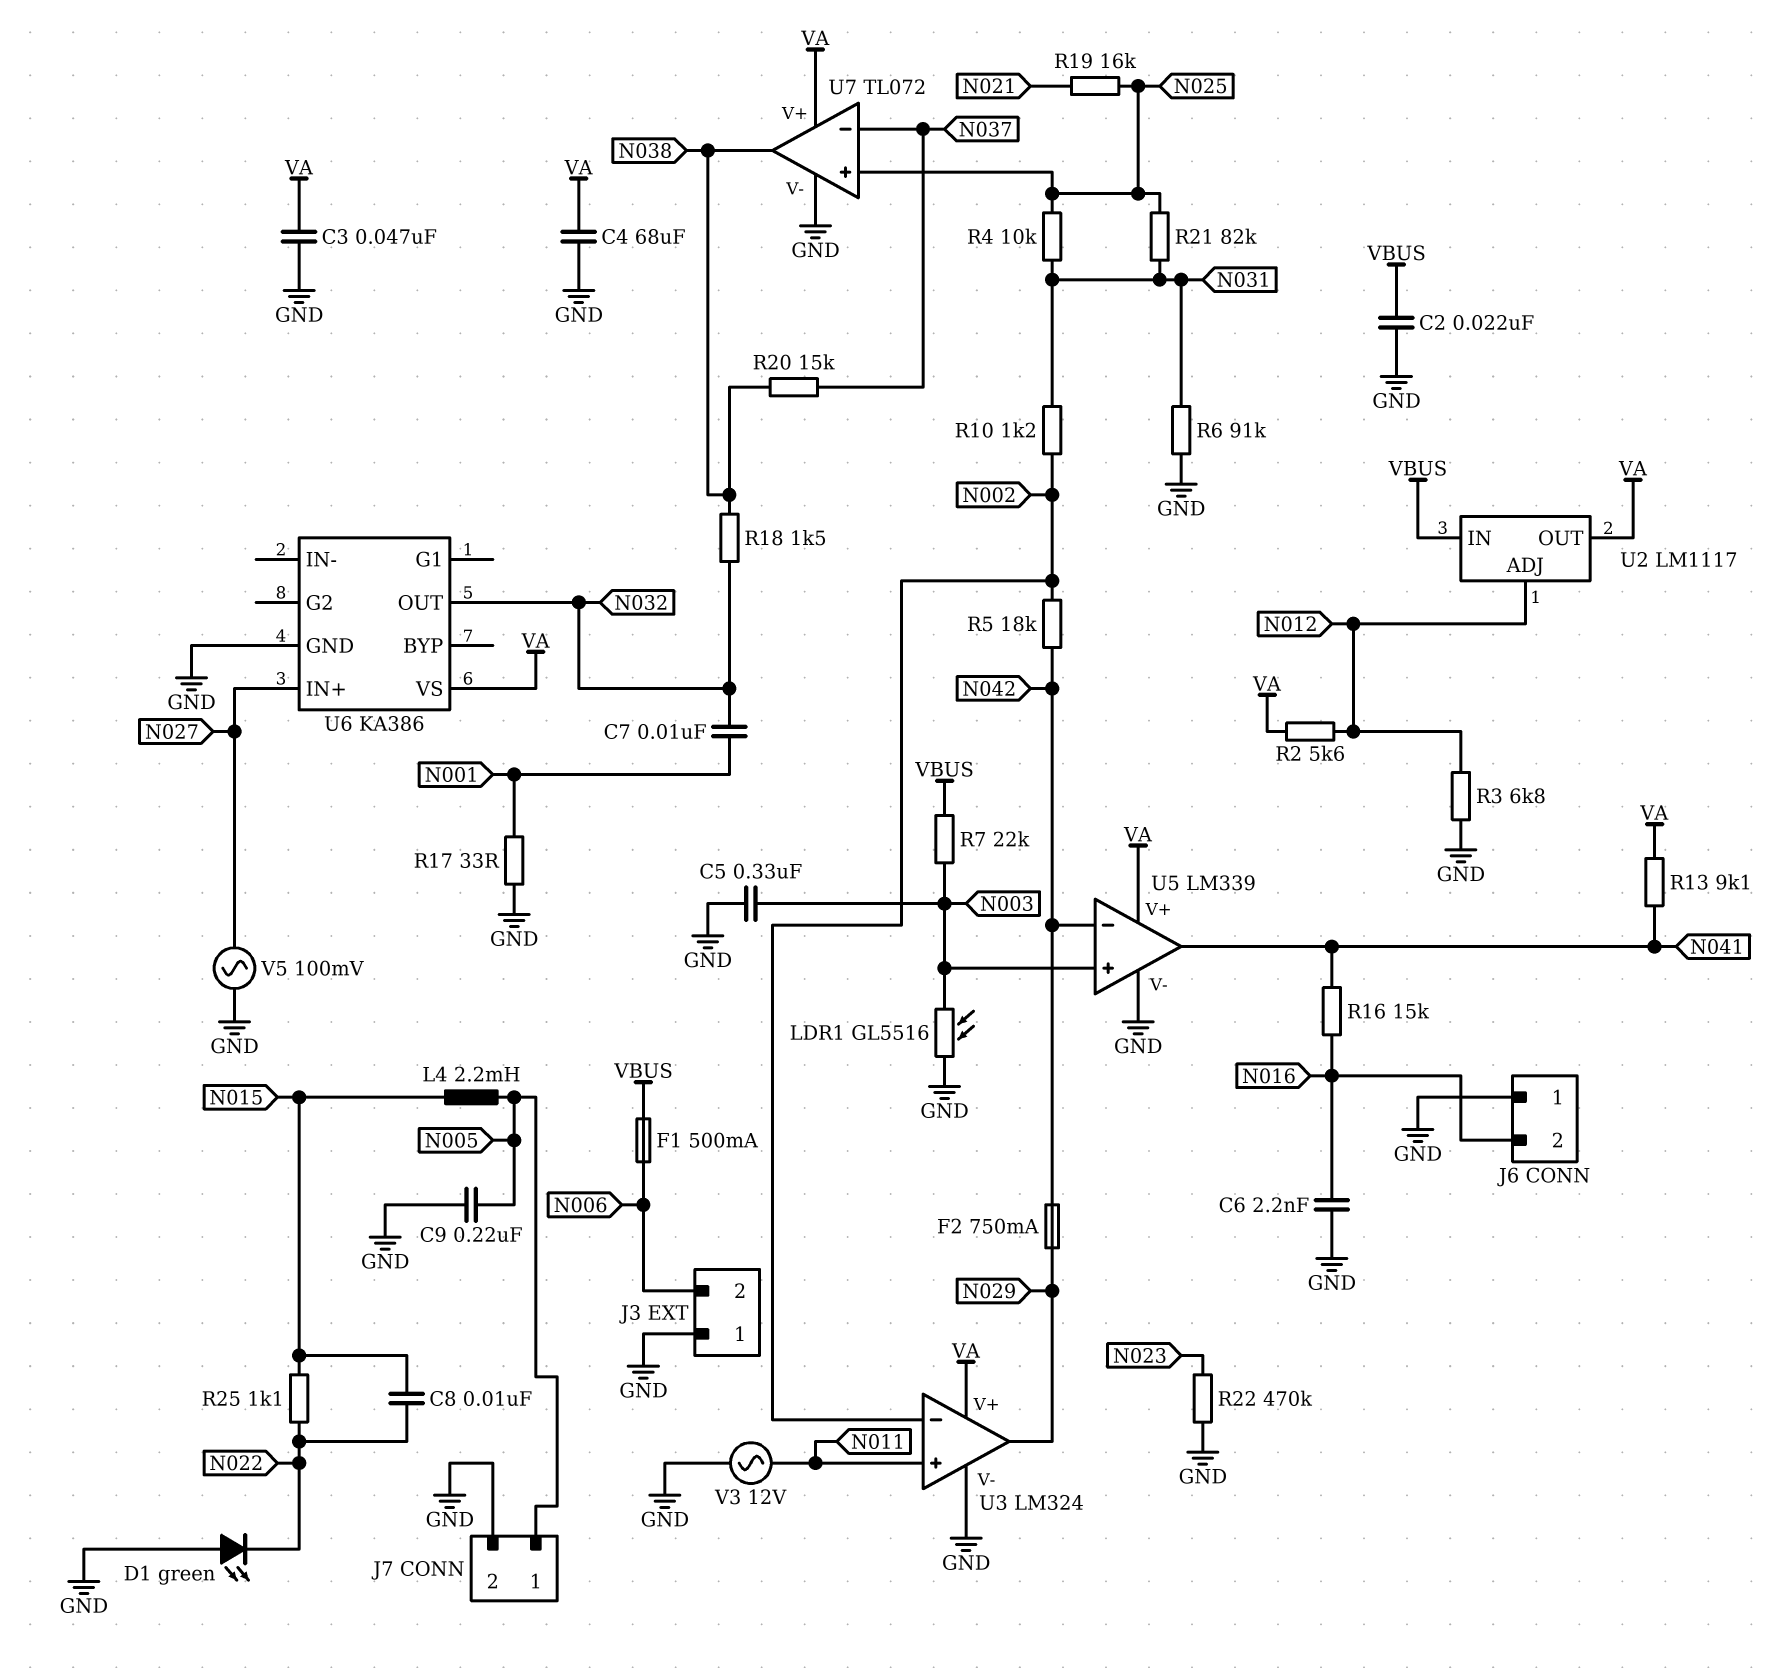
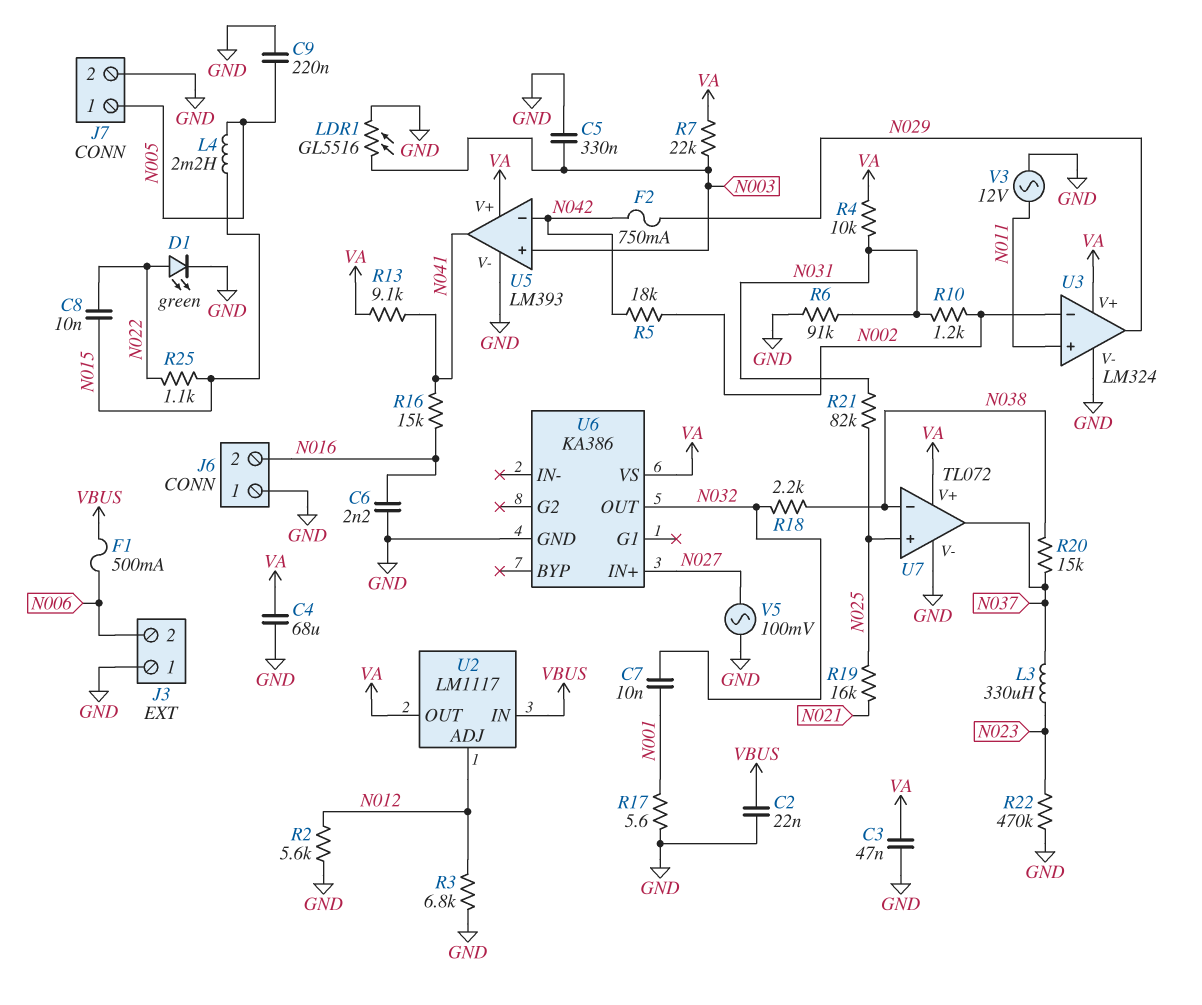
D1: LED green (A GND, K N022) -> LED green (A N022, K GND)
L3: none -> 330uH (N023, N037)
R2: 5.6k (N012, VA) -> 5.6k (GND, N012)
R4: 10k (N025, N031) -> 10k (N031, VA)
R7: 22k (N003, VBUS) -> 22k (N003, VA)
R17: 33 (GND, N001) -> 5.6 (GND, N001)
R18: 1.5k (N032, N038) -> 2.2k (N032, N038)
U5: LM339 -> LM393
U7 pin in-: N037 -> N038
U7 pin out: N038 -> N037

